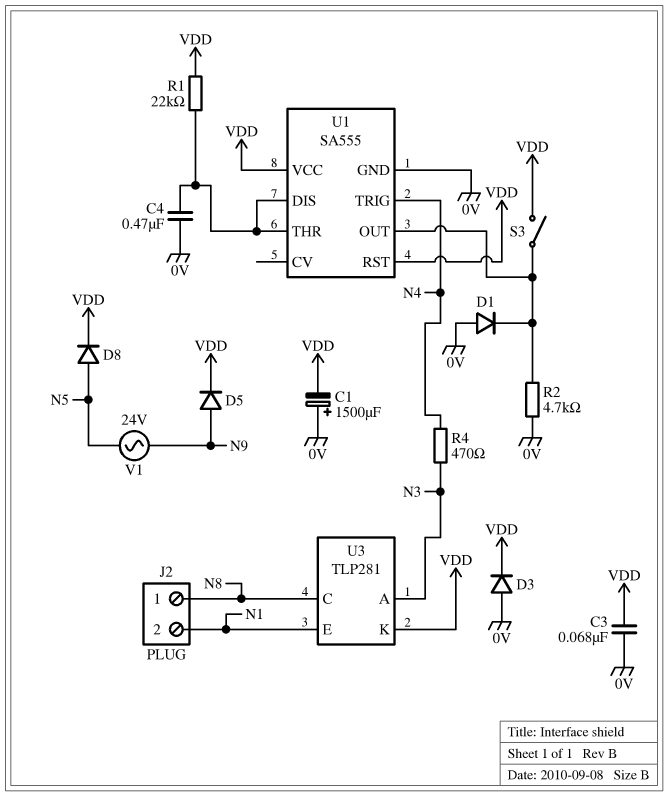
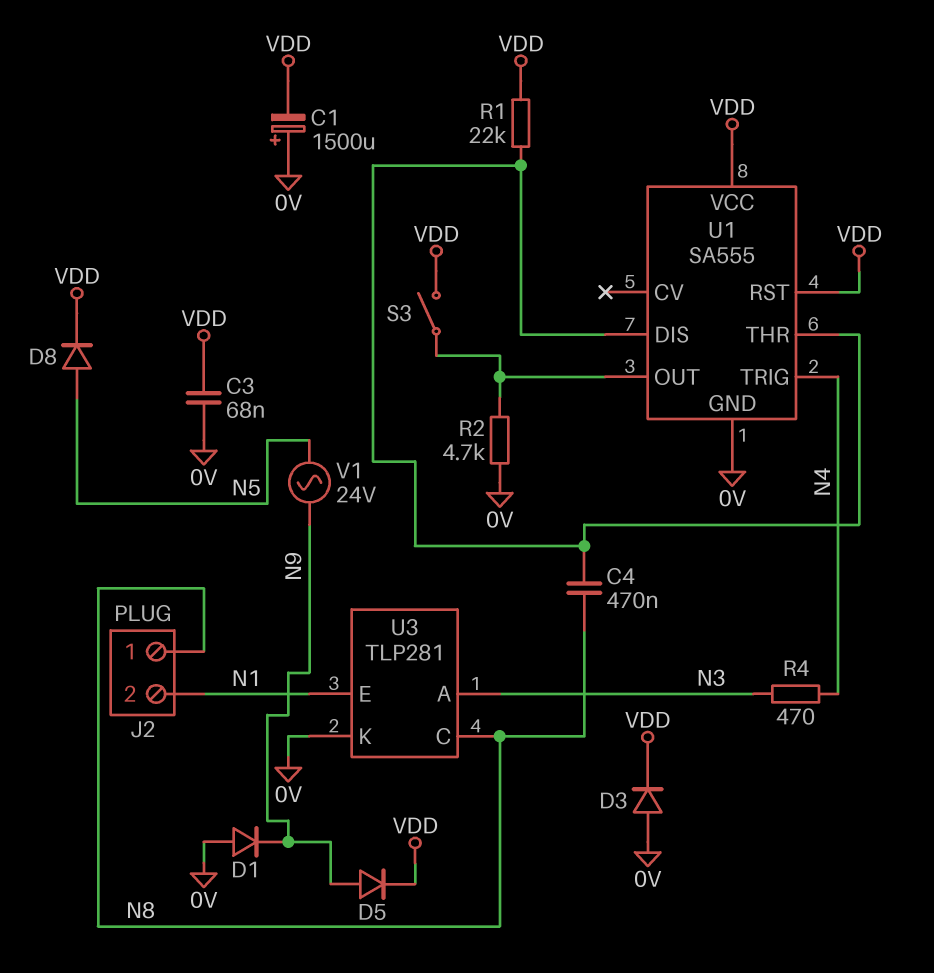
C4: 470nF (0V, U1/DIS) -> 470nF (N8, U1/DIS)
D1: diode (A 0V, K U1/OUT) -> diode (A 0V, K N9)
U3 pin K: VDD -> 0V

